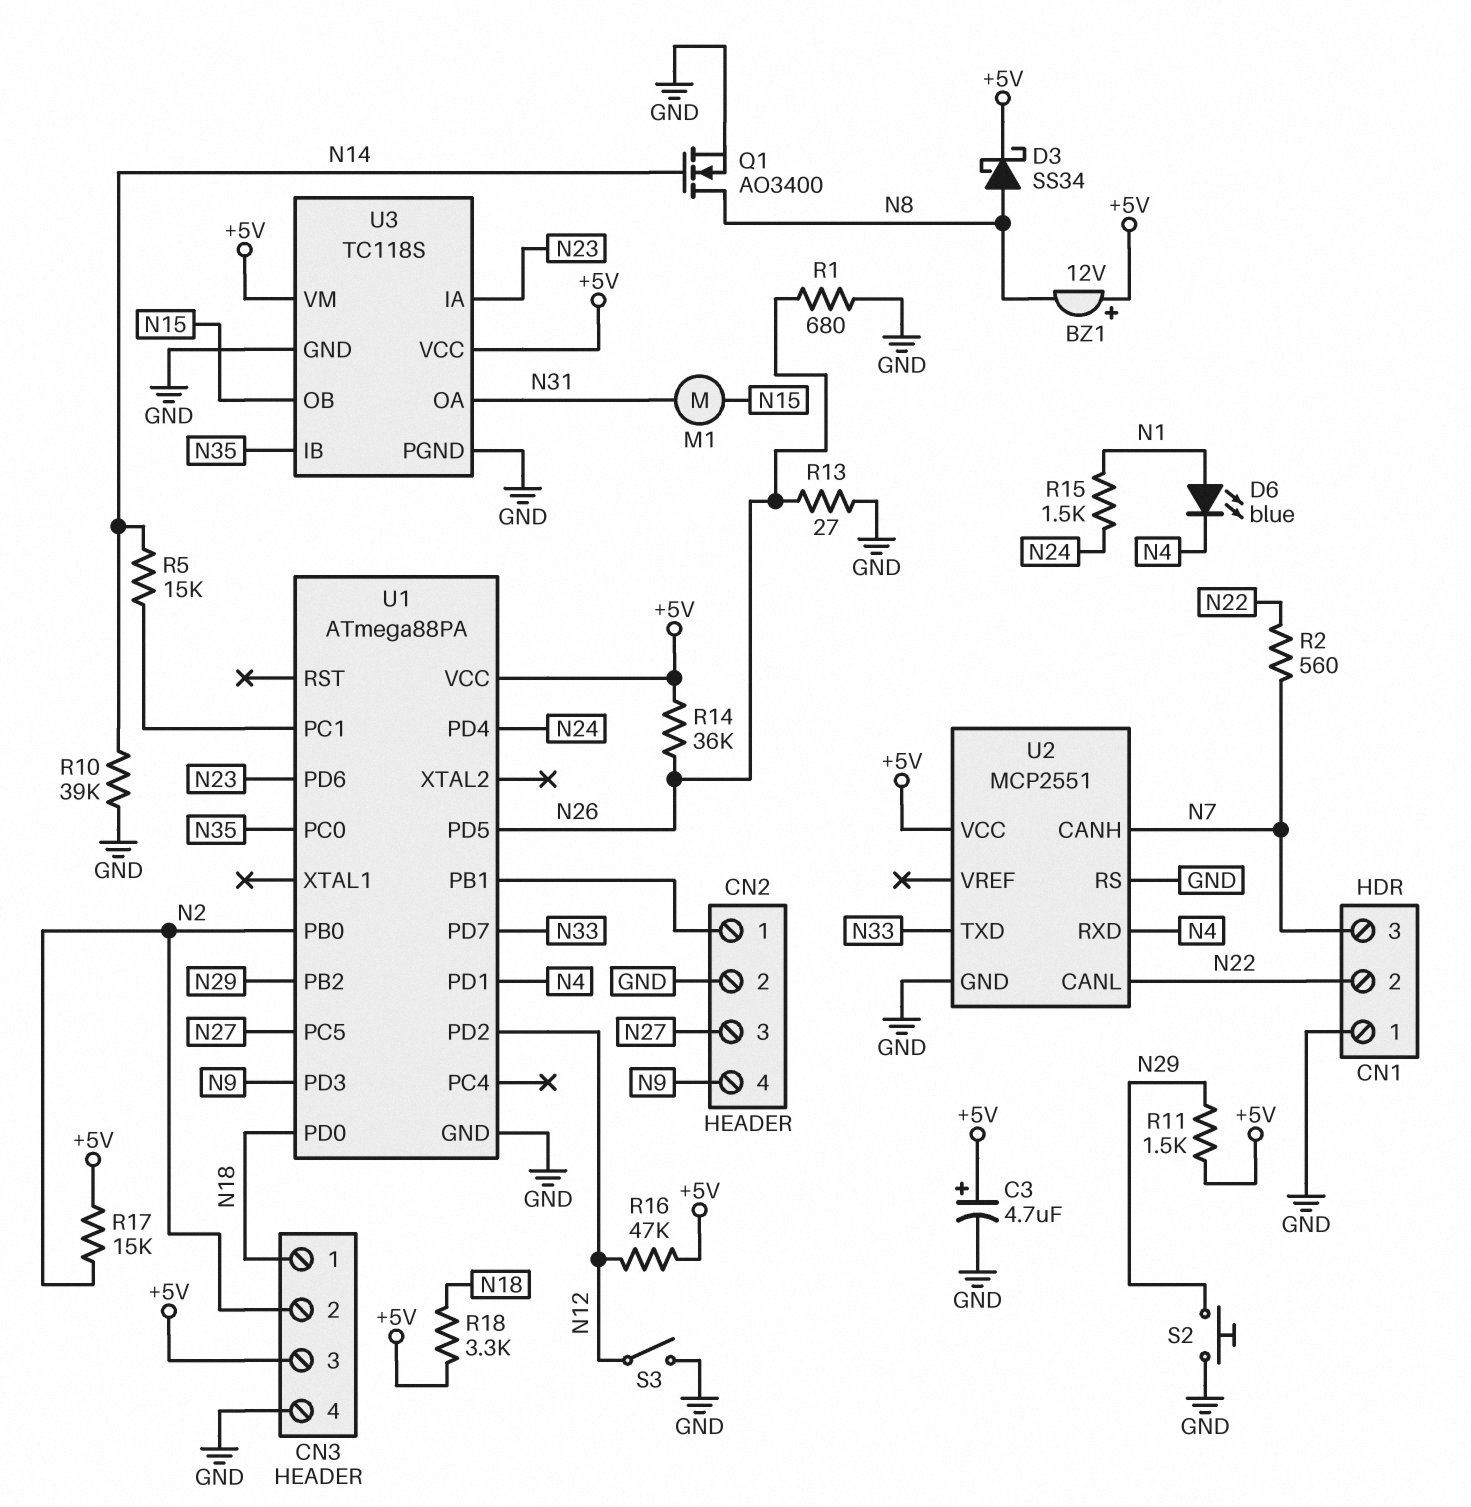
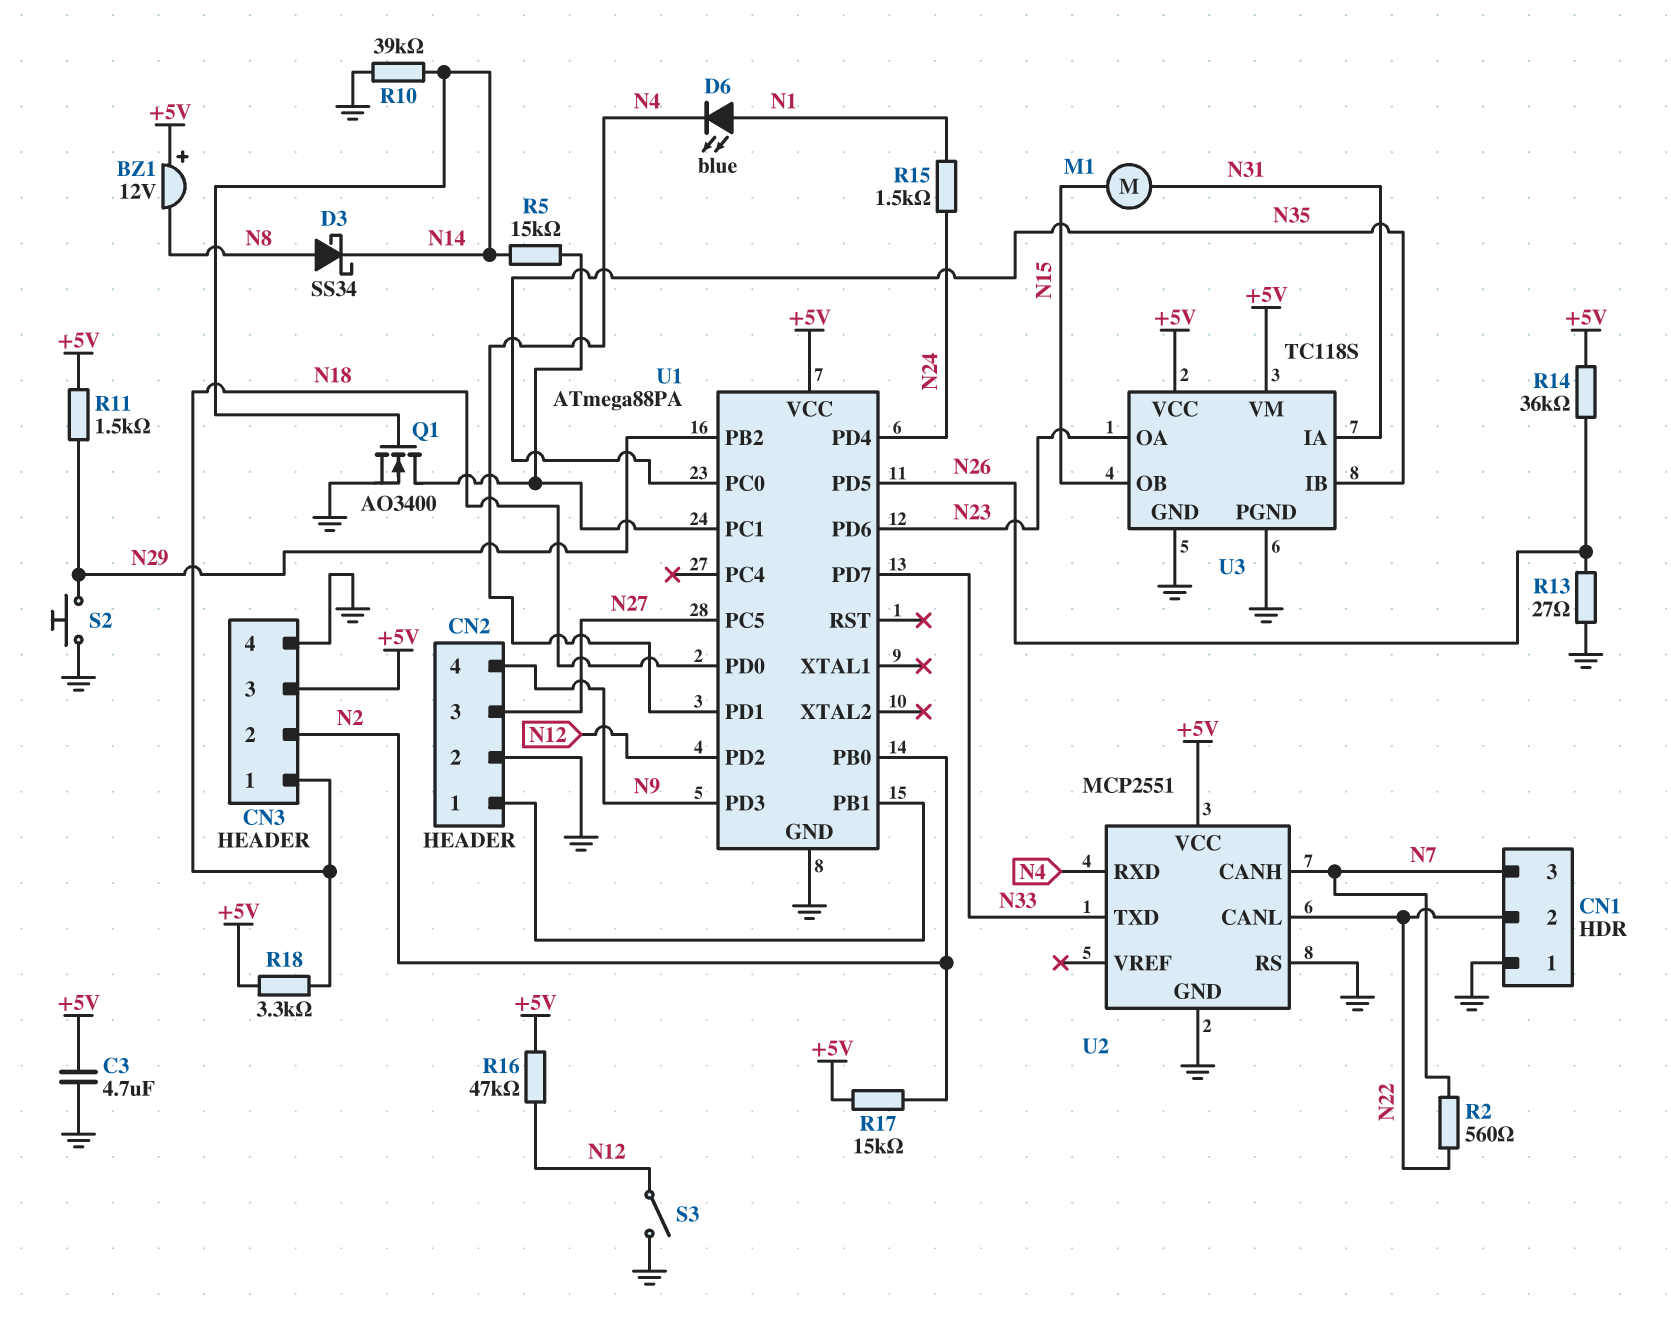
C3: 4.7uF (plus +5V, minus GND) -> 4.7uF (+5V, GND)
D3: schottky SS34 (A N8, K +5V) -> schottky SS34 (A N8, K N14)
Q1: NMOS AO3400 (G N14, D N8, S GND) -> NMOS AO3400 (G N14, D U1/PC1, S GND)
R1: 680 (GND, N26) -> none
U3 pin IA: N23 -> N31
U3 pin OA: N31 -> N23

